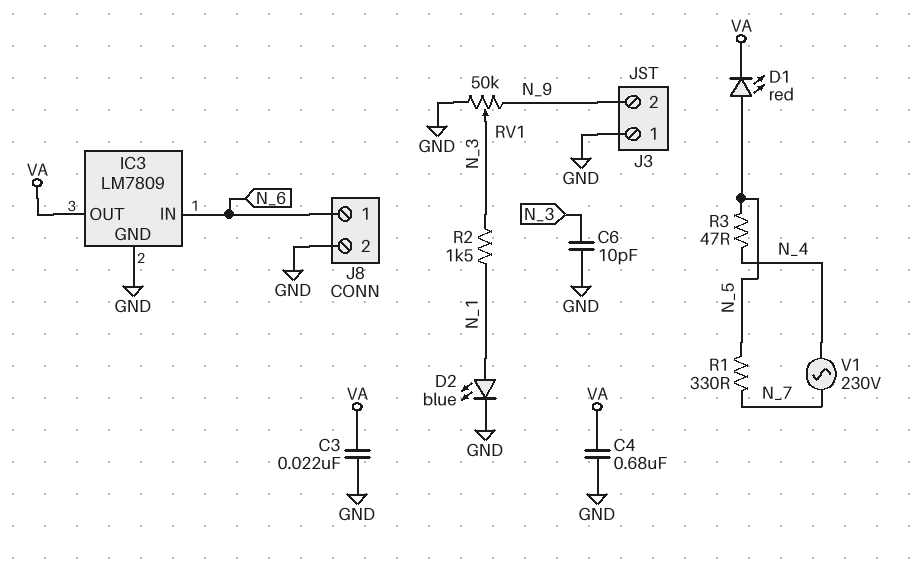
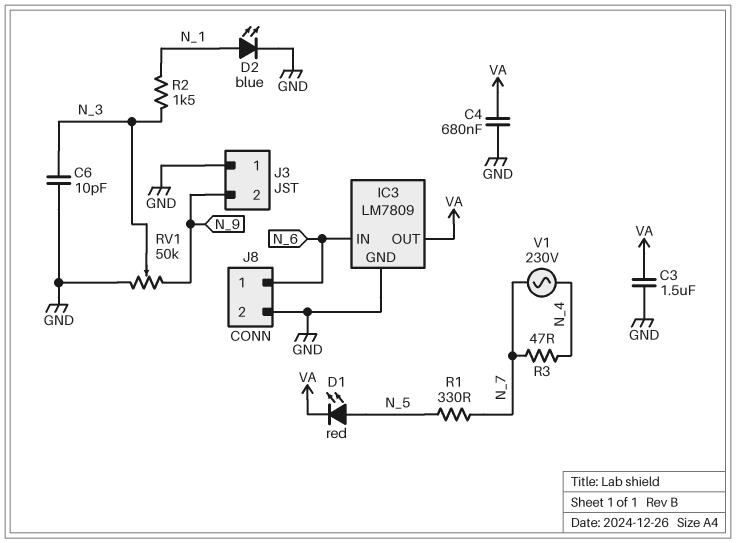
C3: 22nF (GND, VA) -> 1.5uF (GND, VA)
R3: 47 (N_4, N_5) -> 47 (N_4, N_7)

